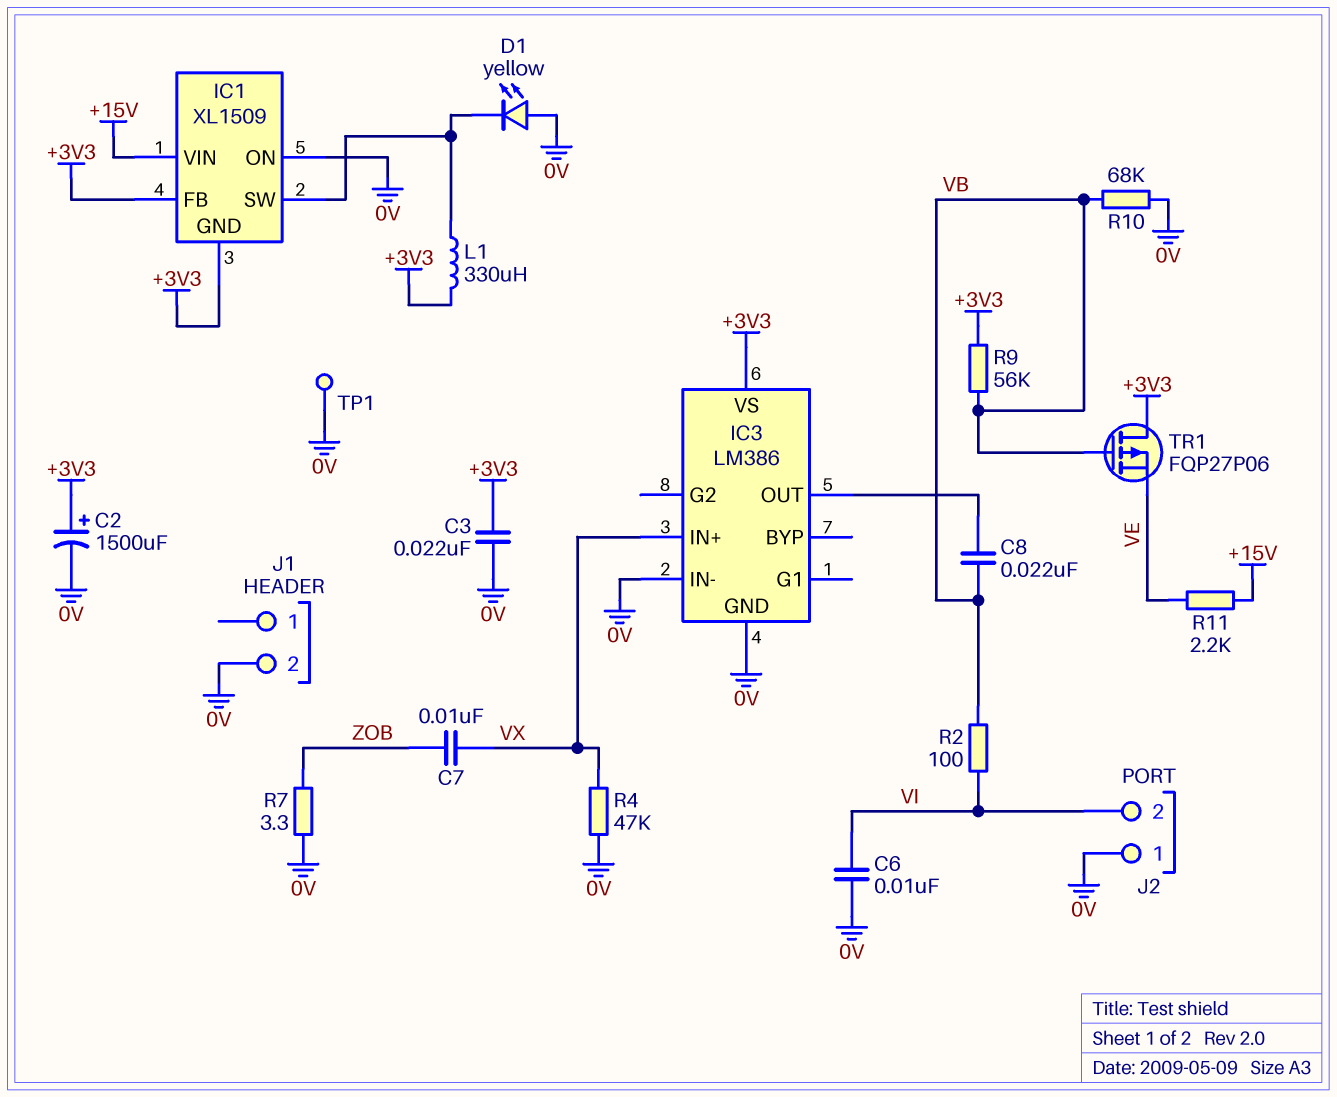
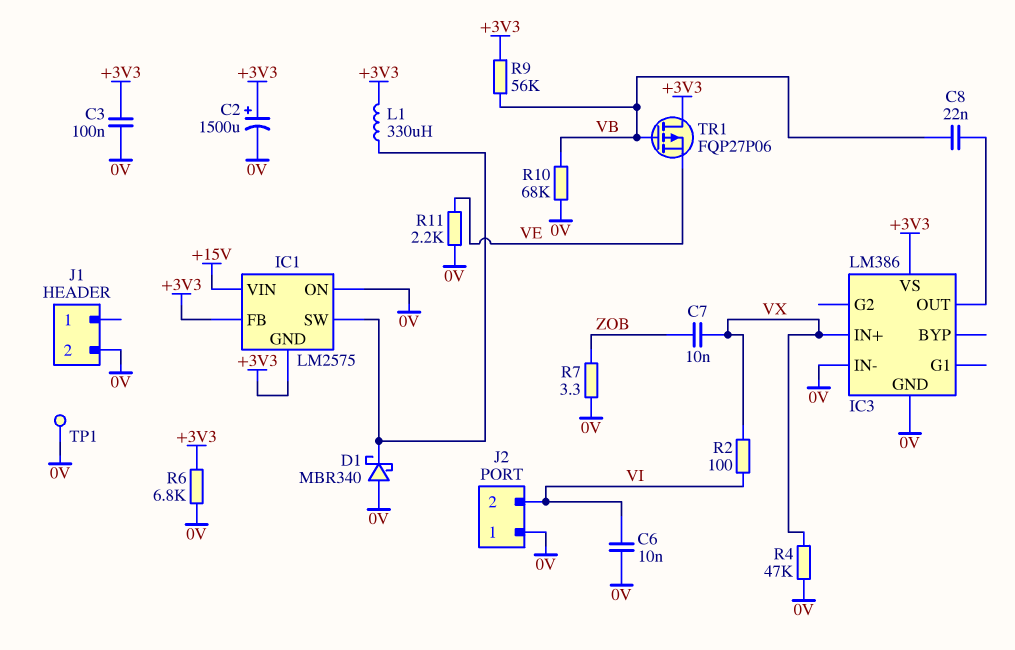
C3: 22nF (+3V3, 0V) -> 100nF (+3V3, 0V)
D1: LED yellow (A 0V, K IC1/SW) -> schottky MBR340 (A 0V, K IC1/SW)
IC1: XL1509 -> LM2575
R2: 100 (VB, VI) -> 100 (VI, VX)
R6: none -> 6.8k (+3V3, 0V)
R11: 2.2k (+15V, VE) -> 2.2k (0V, VE)

